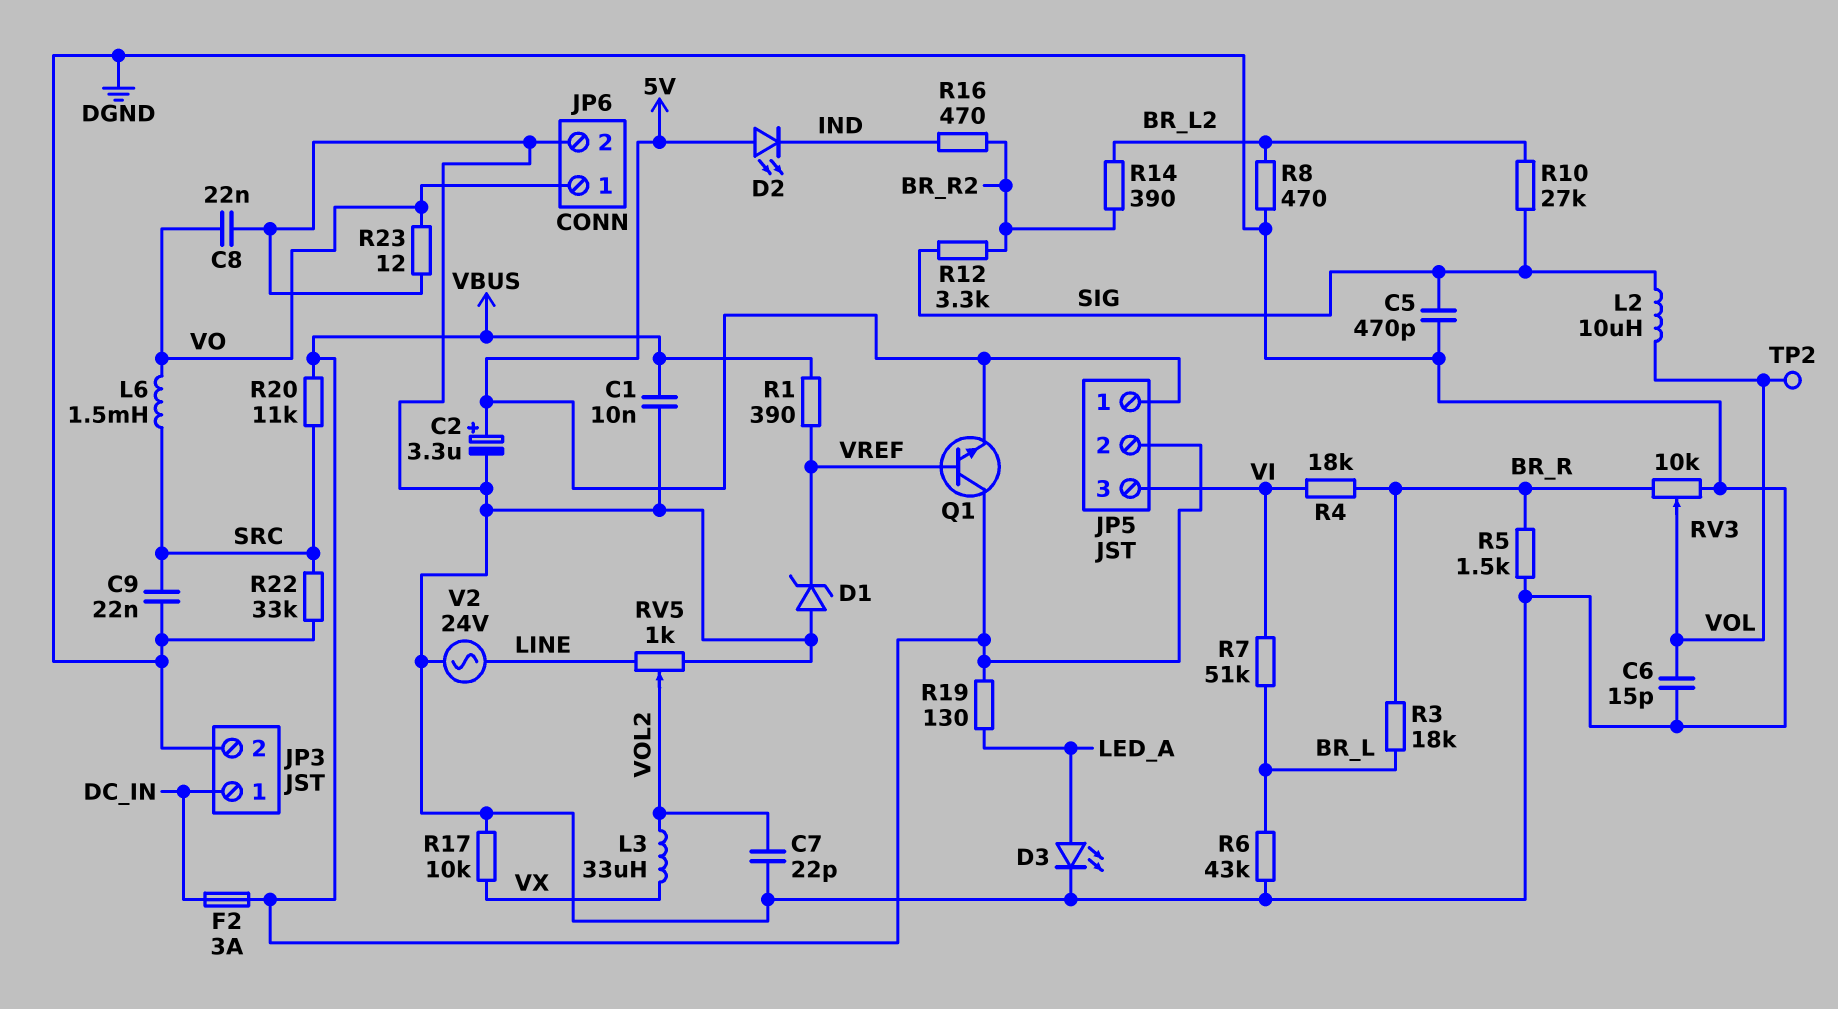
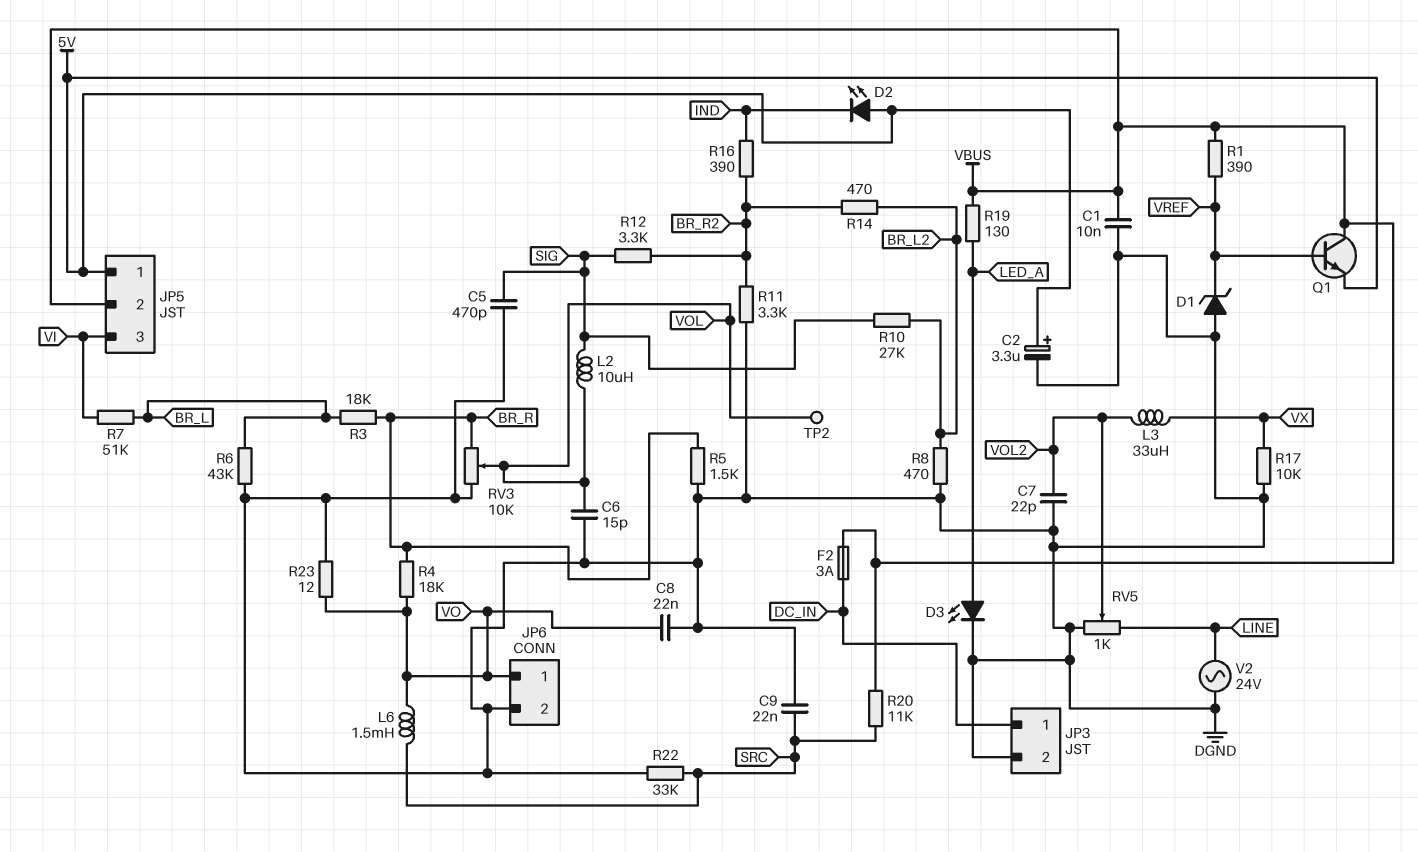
R4: 18k (BR_R, VI) -> 18k (BR_R, VO)
R11: none -> 3.3k (BR_R2, DGND)
R14: 390 (BR_L2, BR_R2) -> 470 (BR_L2, BR_R2)
R16: 470 (BR_R2, IND) -> 390 (BR_R2, IND)

